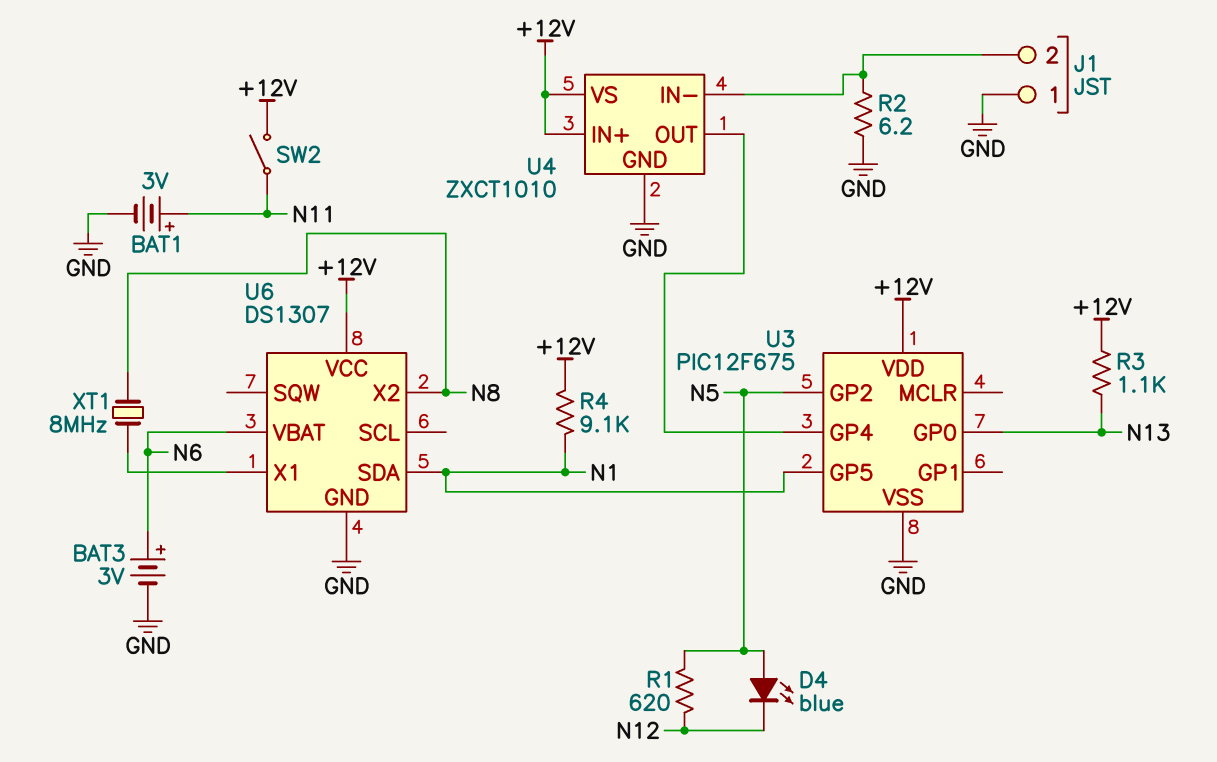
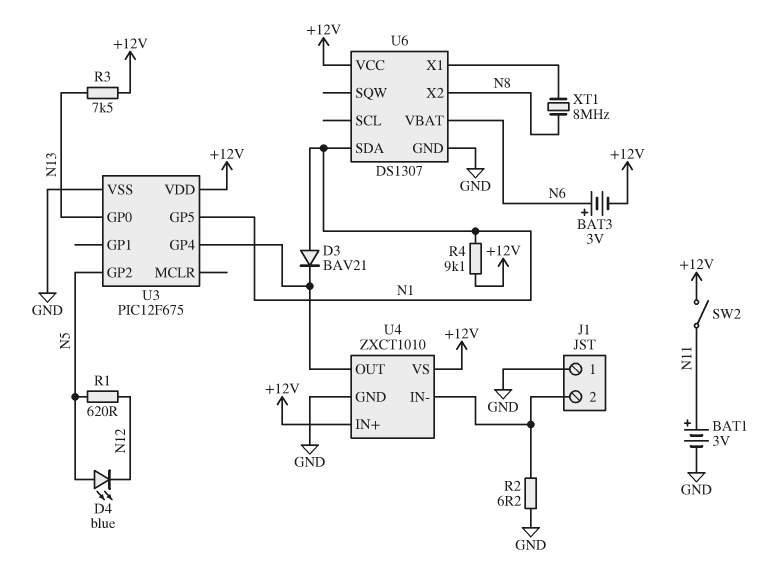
BAT3: 3V (plus N6, minus GND) -> 3V (plus N6, minus +12V)
D3: none -> diode BAV21 (A N1, K U3/GP4)
R3: 1.1k (+12V, N13) -> 7.5k (+12V, N13)

